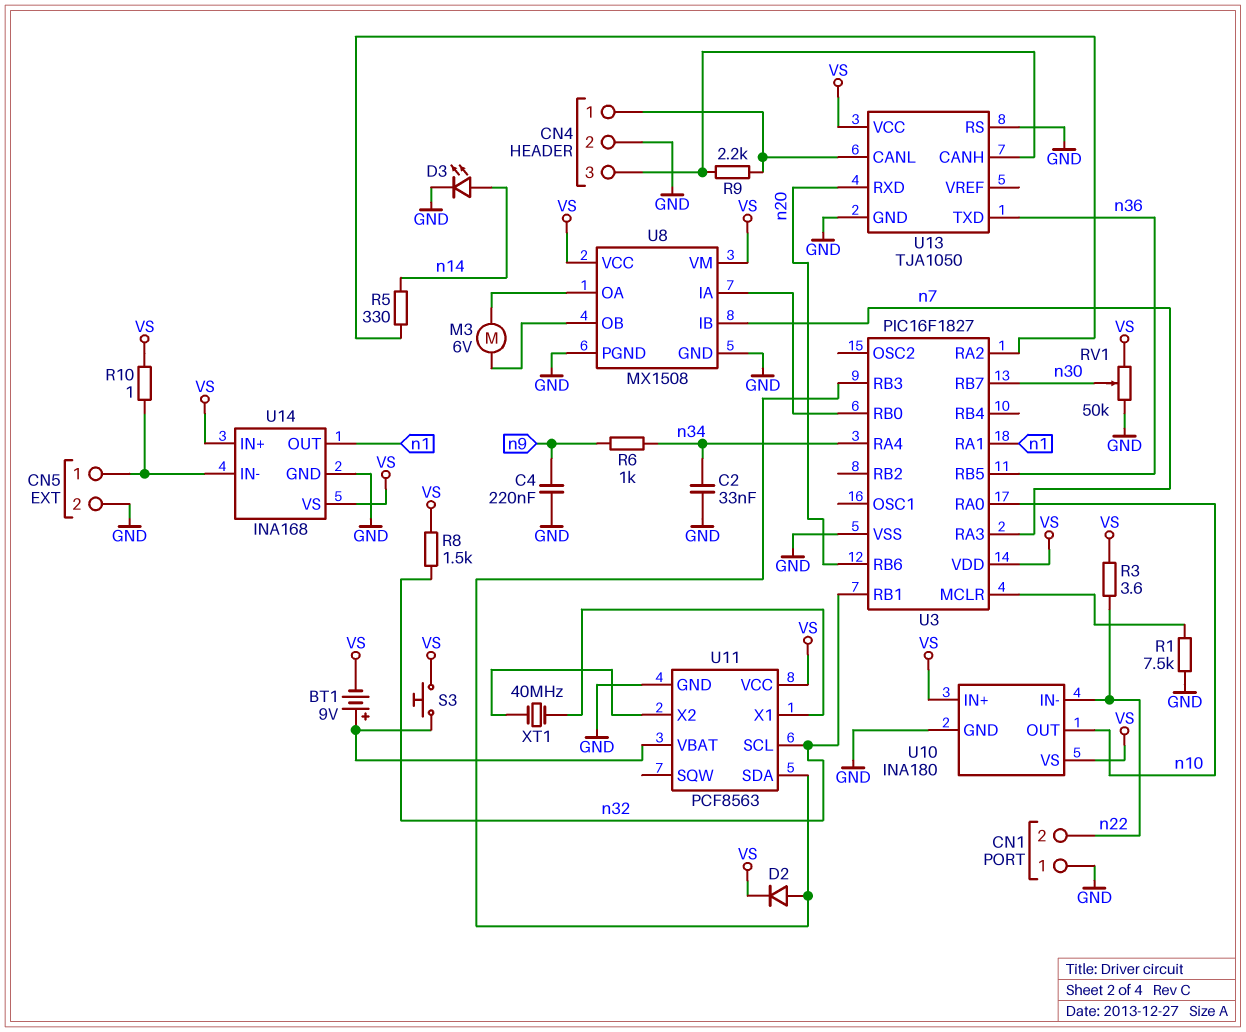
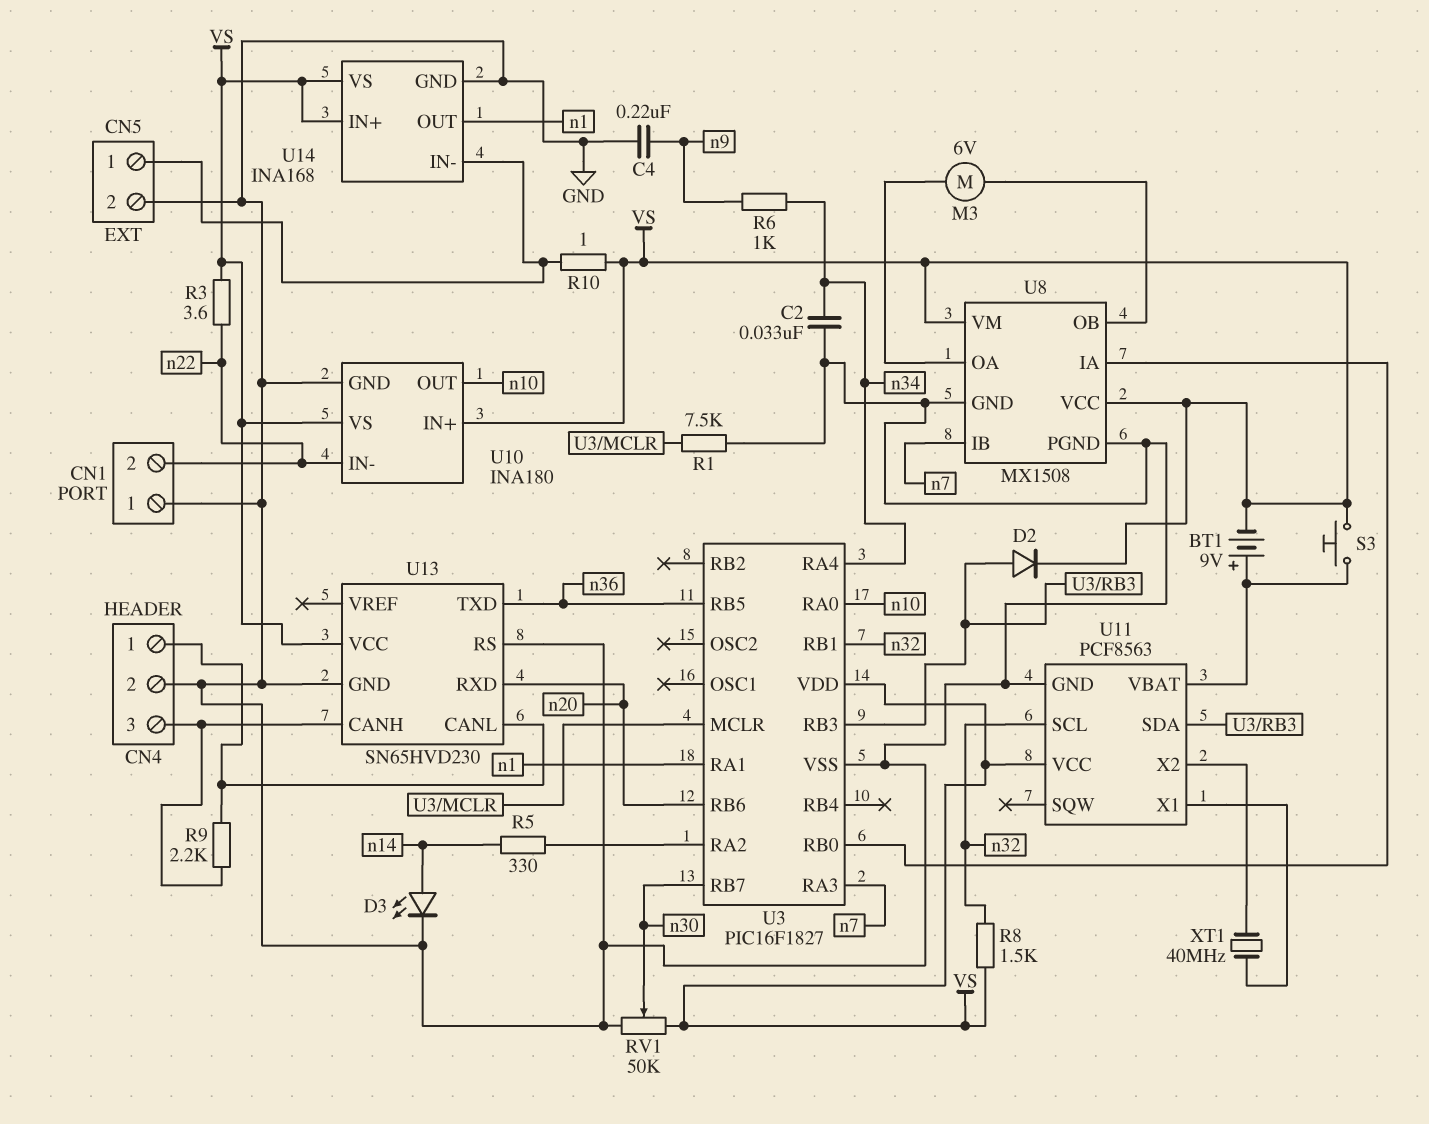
U13: TJA1050 -> SN65HVD230

